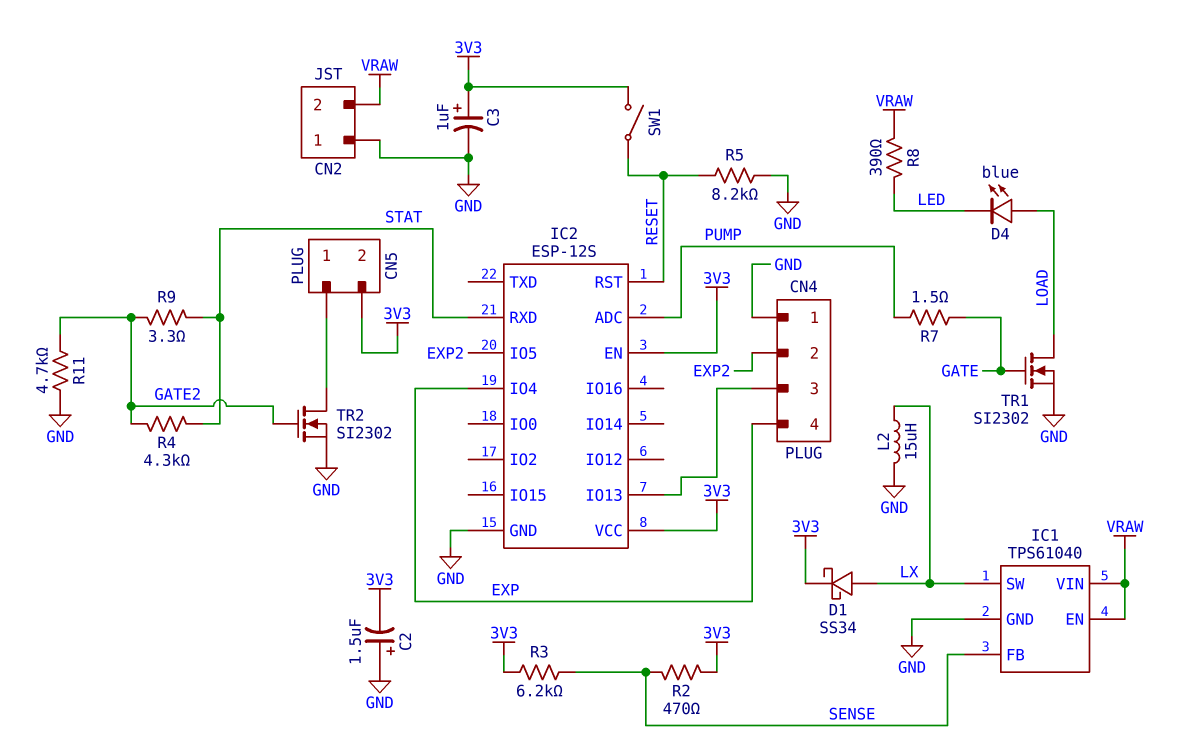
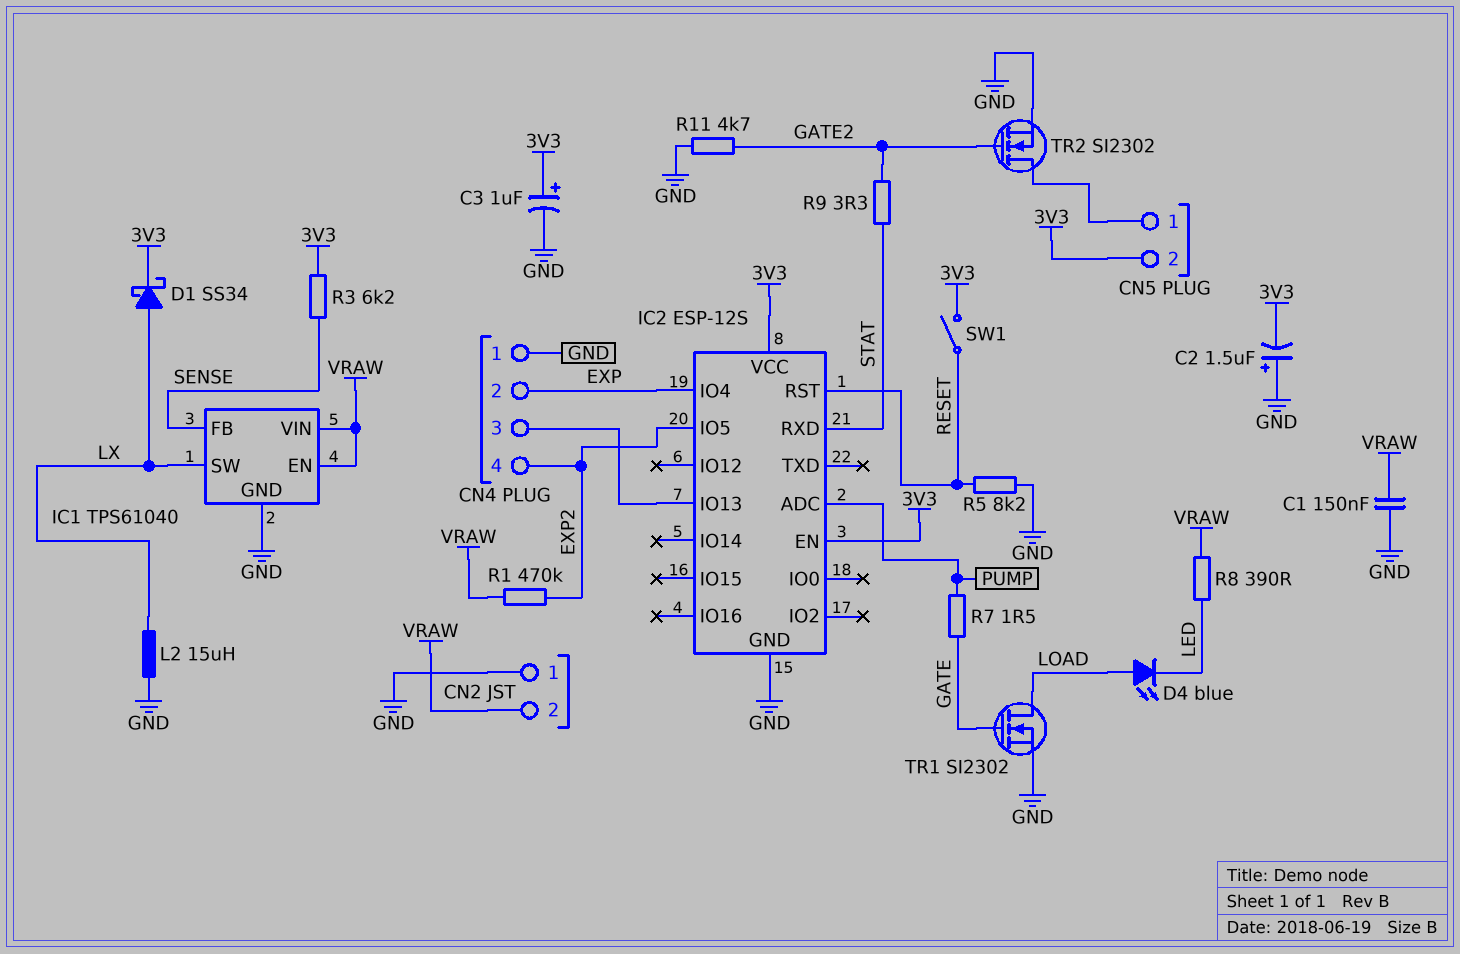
C1: none -> 150nF (GND, VRAW)
CN4 pin 2: EXP2 -> EXP
CN4 pin 4: EXP -> EXP2
R1: none -> 470k (EXP2, VRAW)
R2: 470 (3V3, SENSE) -> none
R4: 4.3k (GATE2, STAT) -> none

